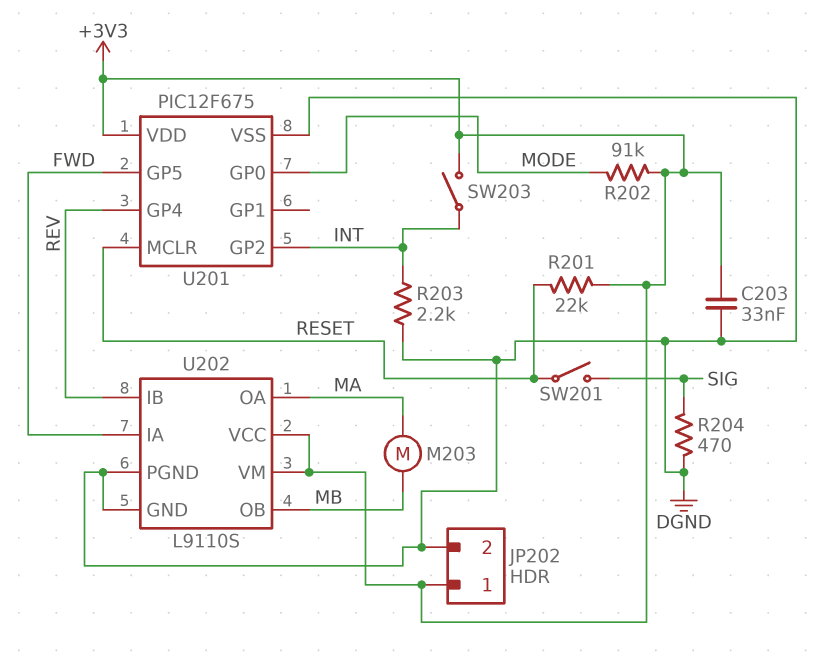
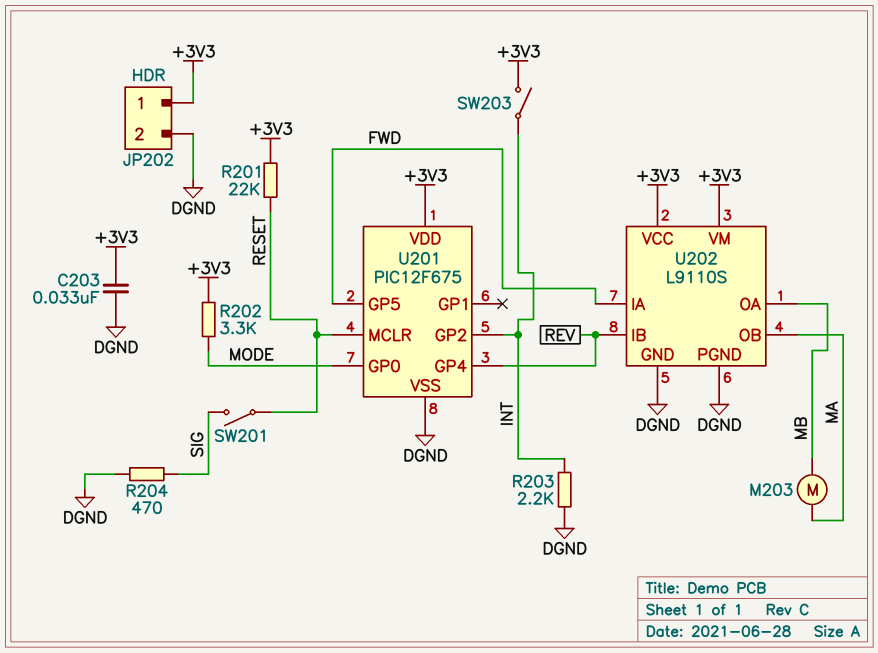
R202: 91k (+3V3, MODE) -> 3.3k (+3V3, MODE)
U202 pin OA: MA -> MB
U202 pin OB: MB -> MA

